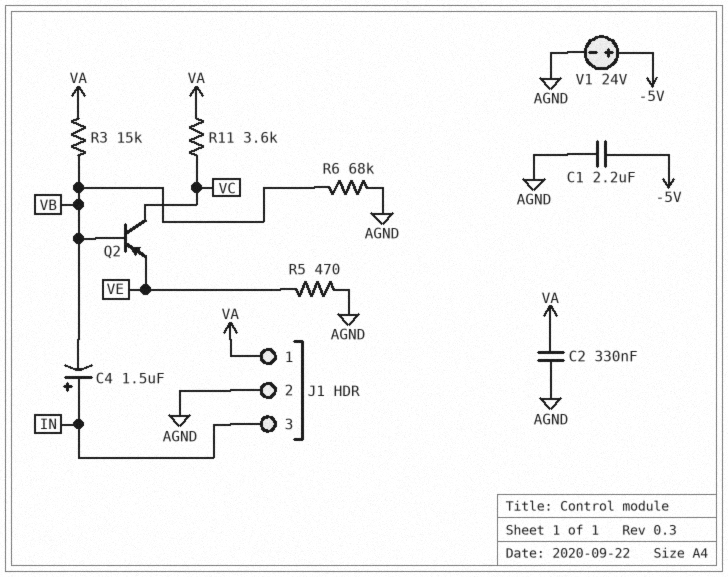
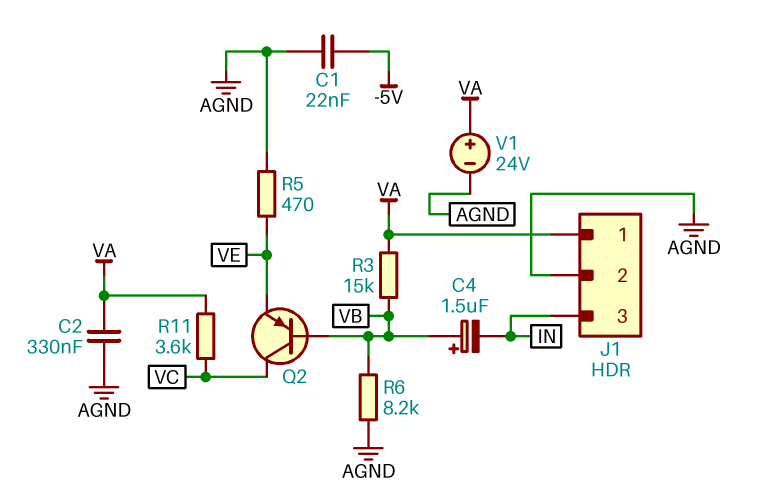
C1: 2.2uF (-5V, AGND) -> 22nF (-5V, AGND)
C4: 1.5uF (plus IN, minus VB) -> 1.5uF (plus VB, minus IN)
R6: 68k (AGND, VB) -> 8.2k (AGND, VB)
V1: 24V (plus -5V, minus AGND) -> 24V (plus VA, minus AGND)

